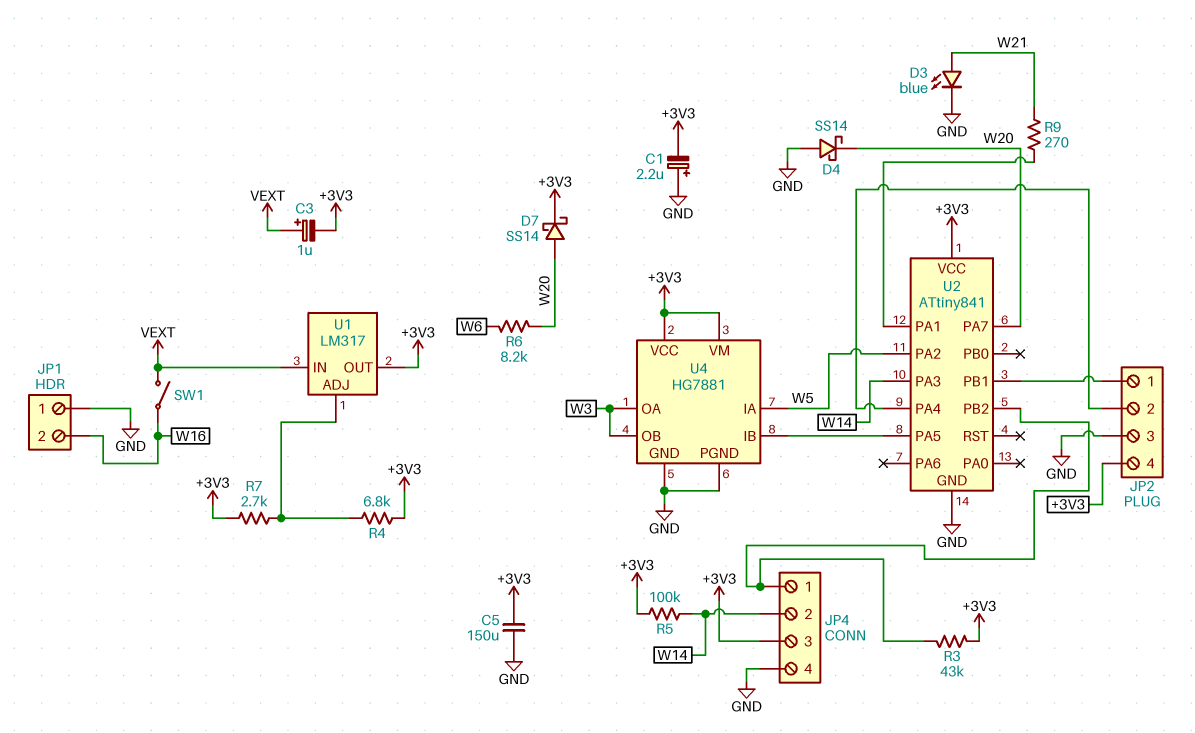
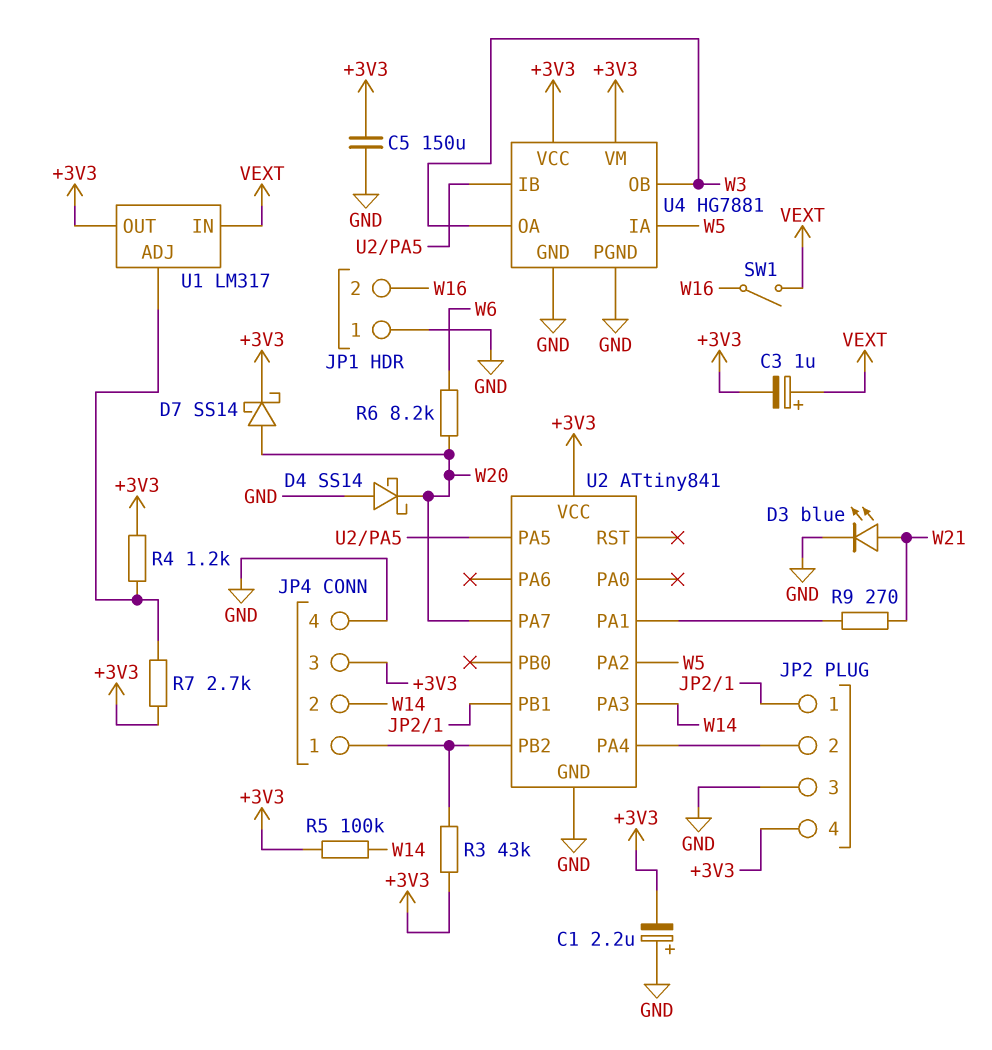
R4: 6.8k (+3V3, U1/ADJ) -> 1.2k (+3V3, U1/ADJ)

